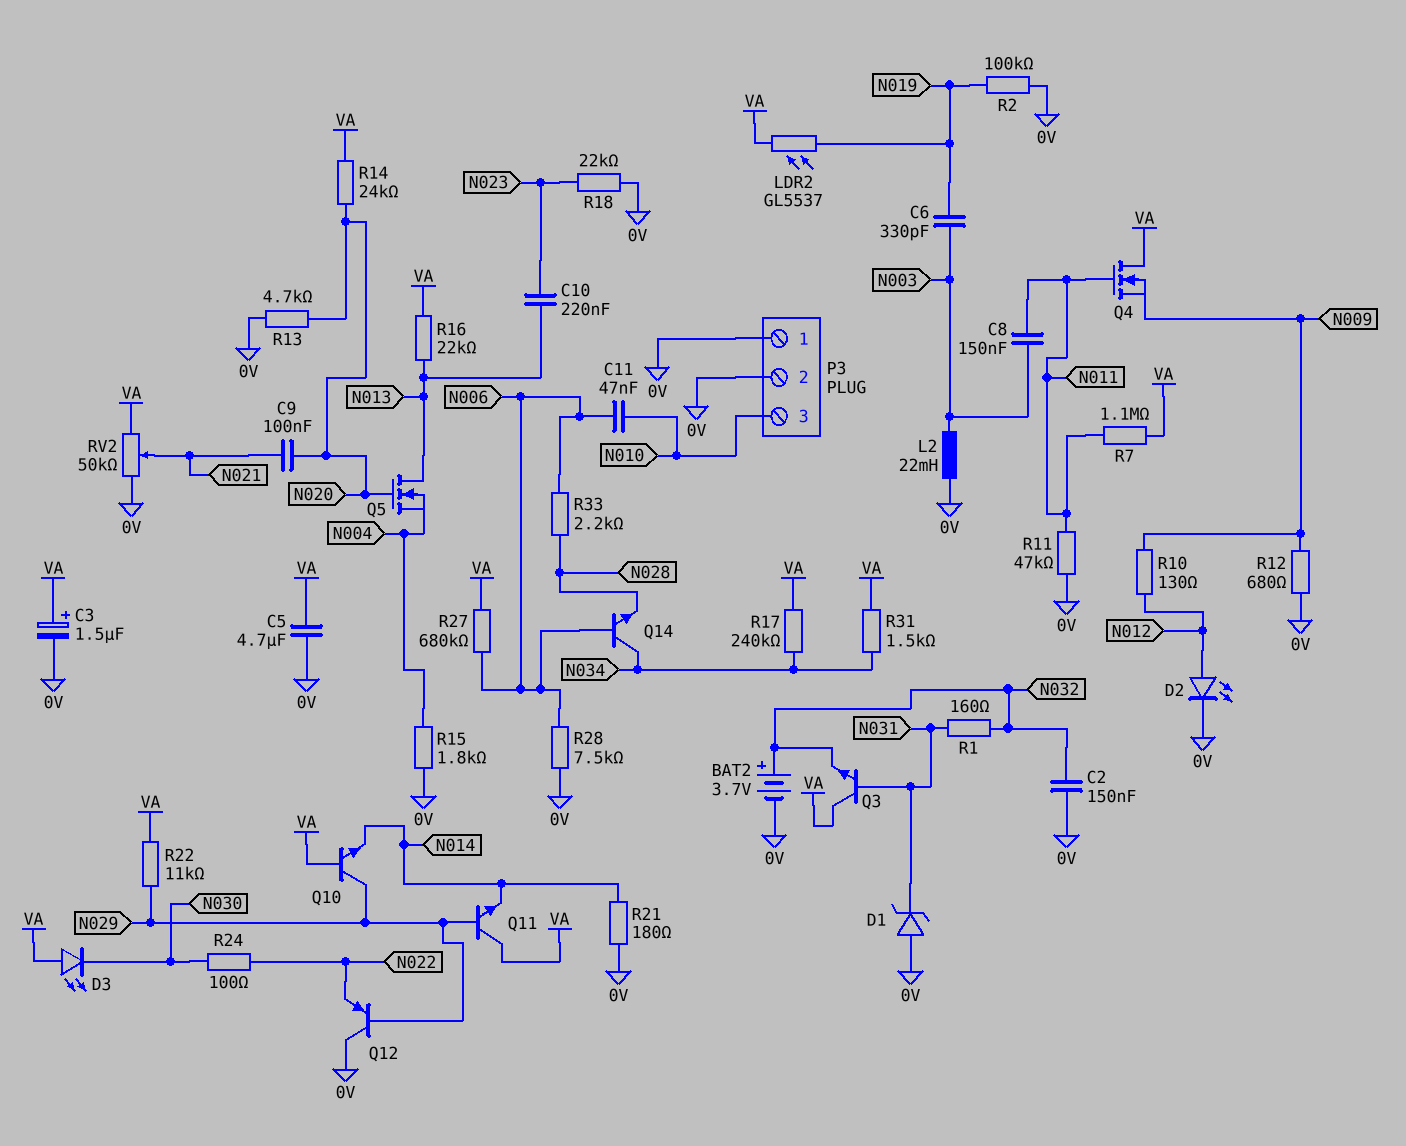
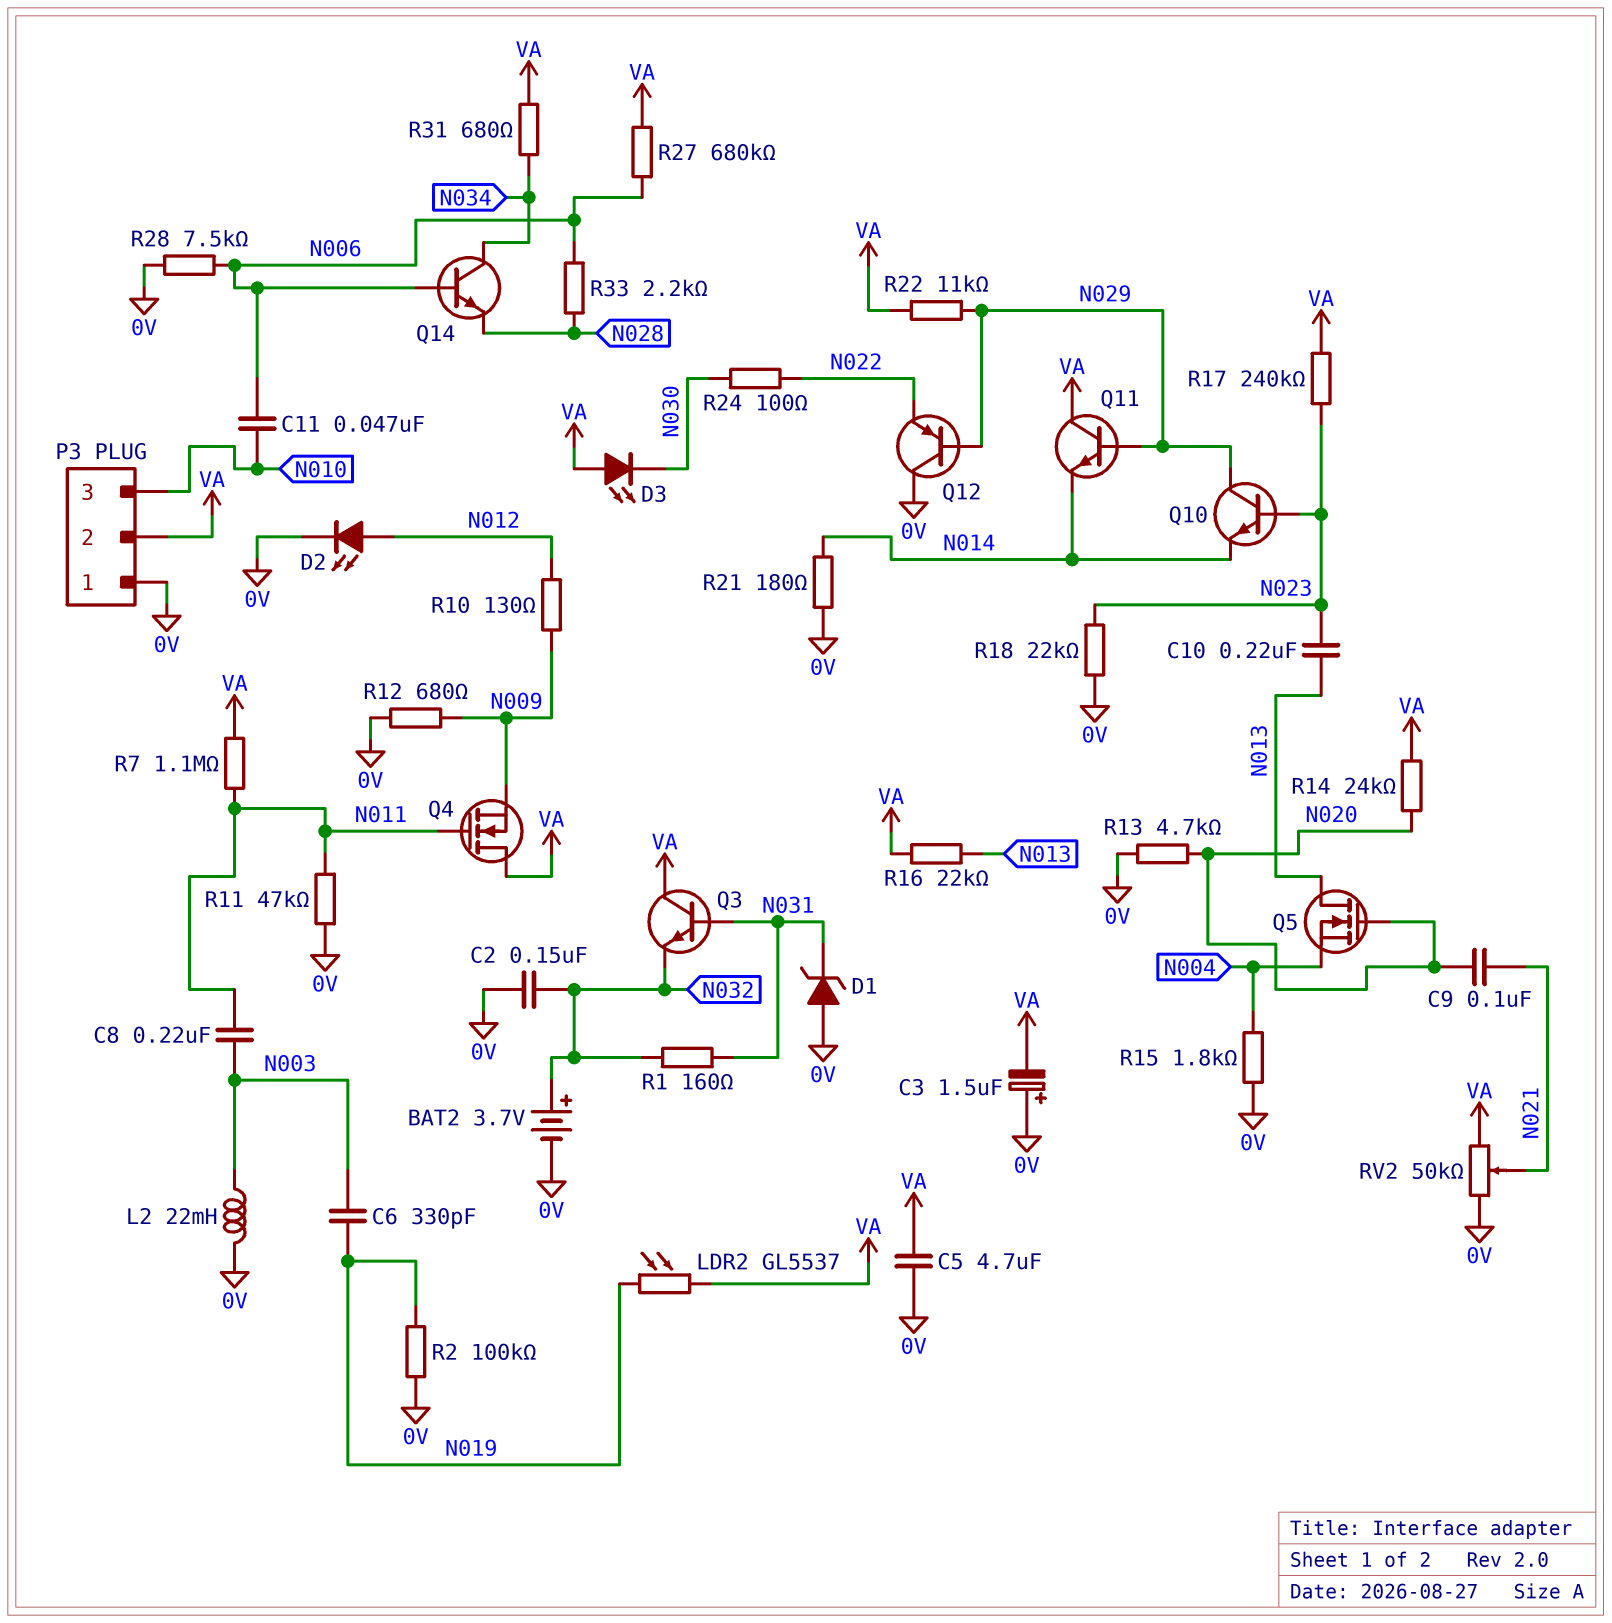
C3: 1.5uF (plus VA, minus 0V) -> 1.5uF (plus 0V, minus VA)
C8: 150nF (N003, N011) -> 220nF (N003, N011)
P3 pin 2: 0V -> VA
Q10: NPN (B VA, C N029, E N014) -> NPN (B N023, C N029, E N014)
R17: 240k (N034, VA) -> 240k (N023, VA)
R31: 1.5k (N034, VA) -> 680 (N034, VA)

